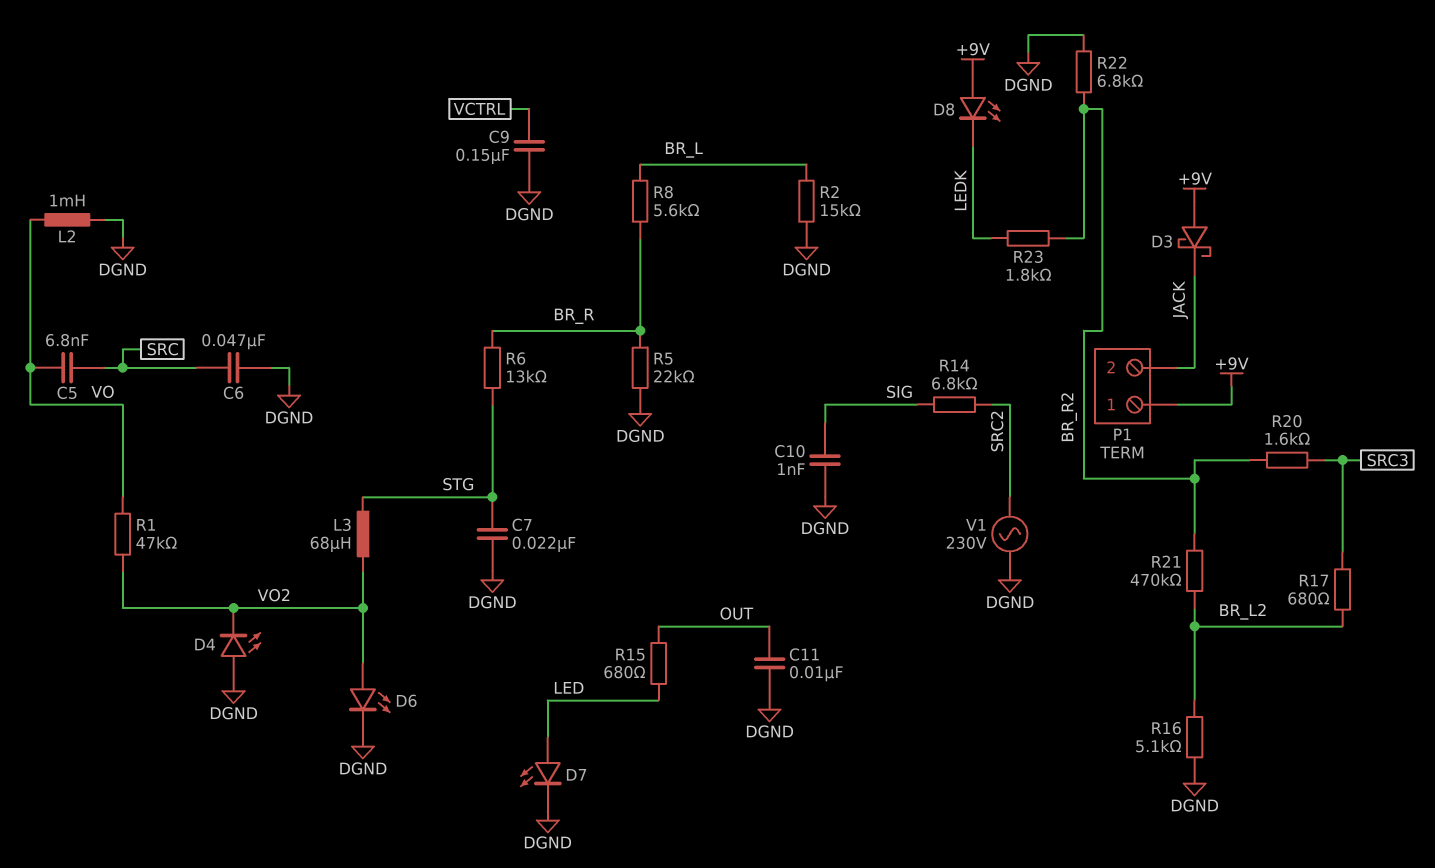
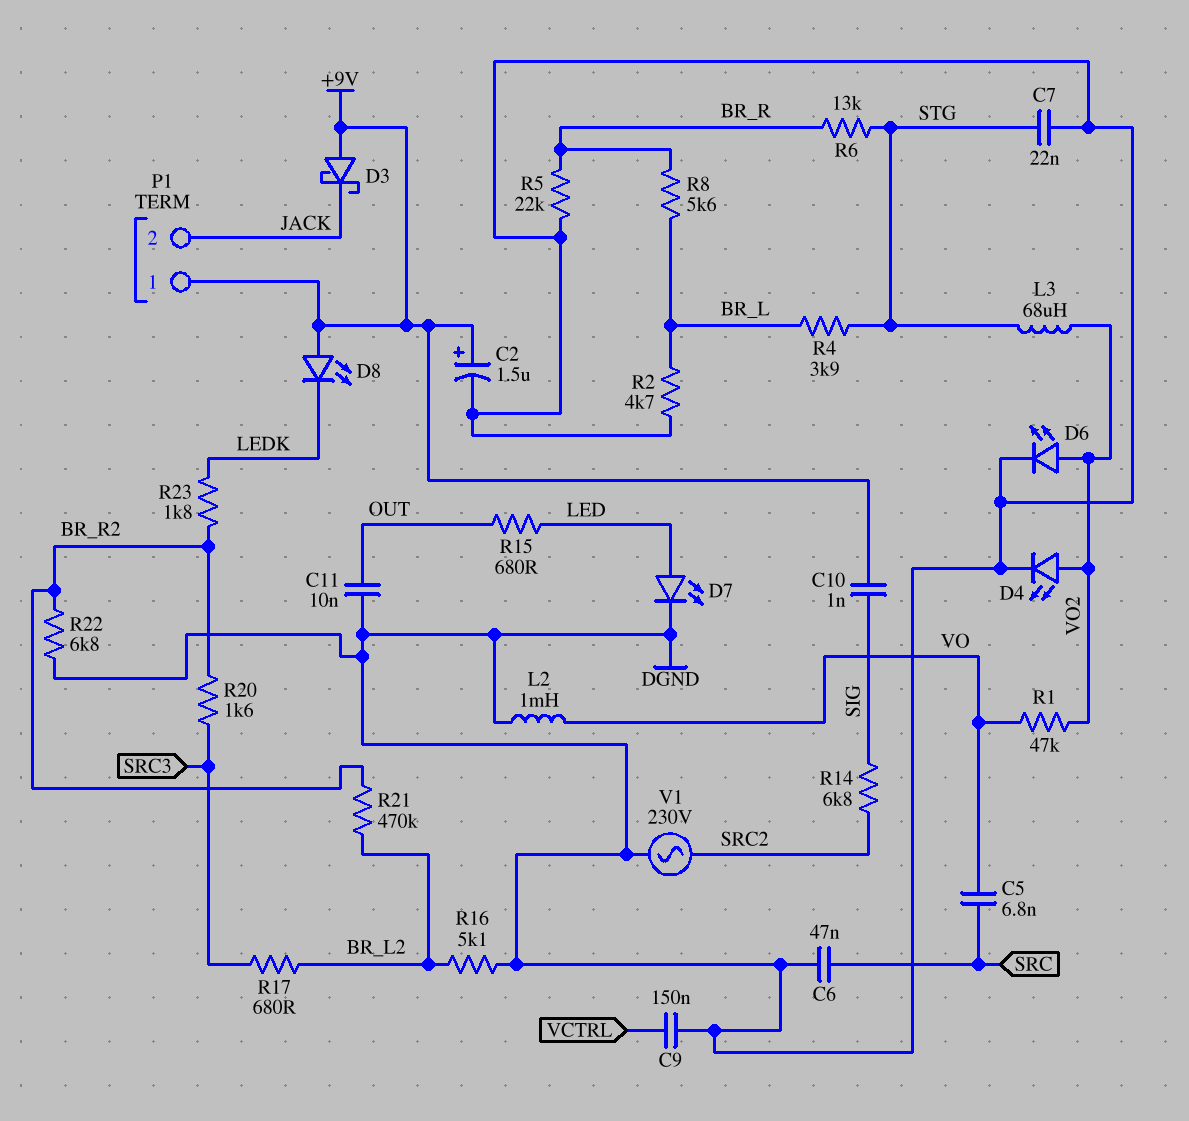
C2: none -> 1.5uF (plus +9V, minus DGND)
C10: 1nF (DGND, SIG) -> 1nF (+9V, SIG)
D4: LED (A DGND, K VO2) -> LED (A VO2, K DGND)
R2: 15k (BR_L, DGND) -> 4.7k (BR_L, DGND)
R4: none -> 3.9k (BR_L, STG)

